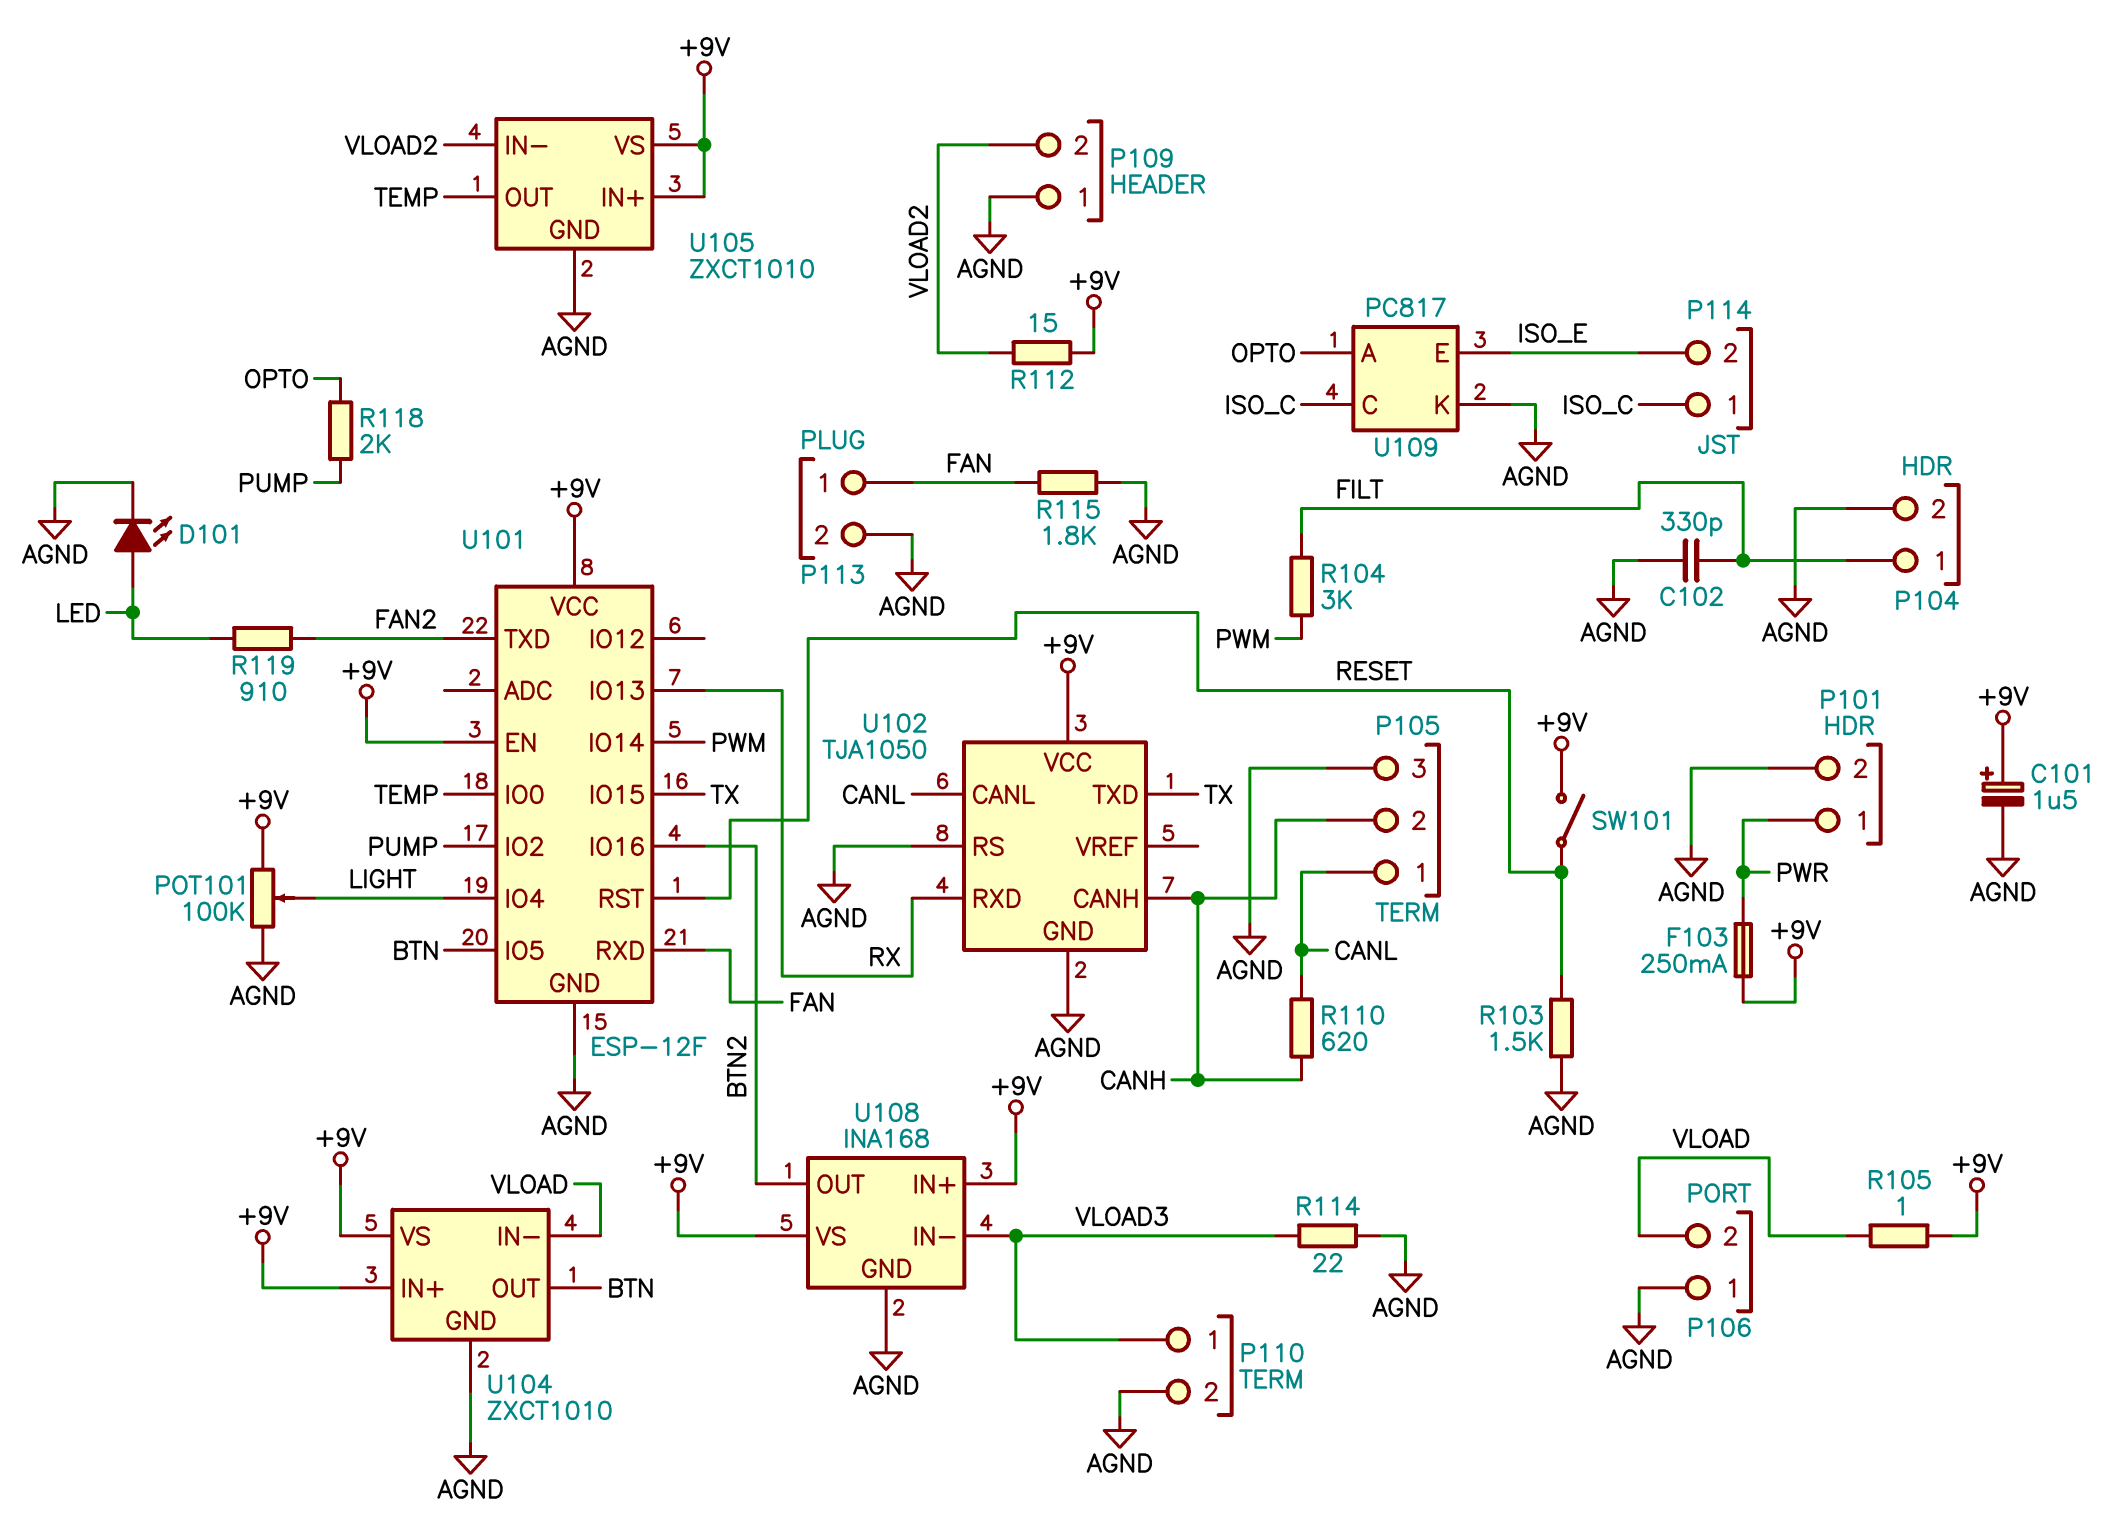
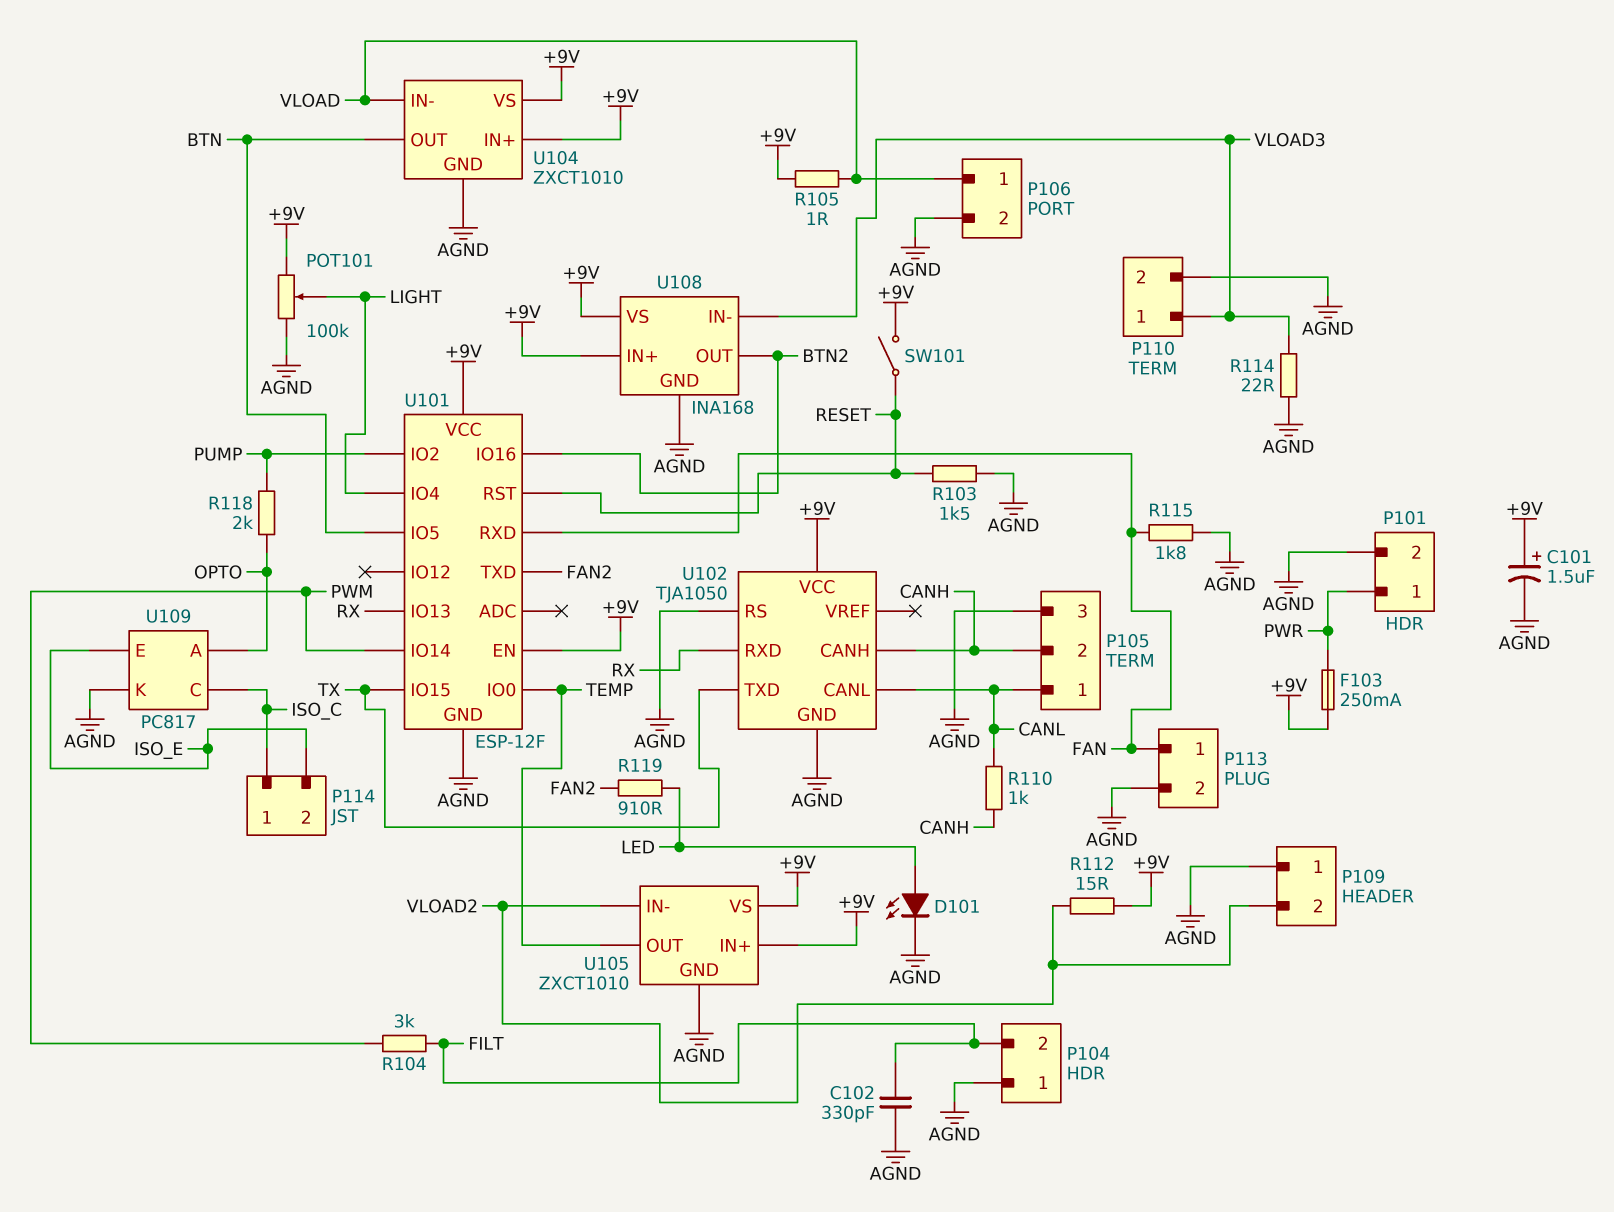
P104 pin 1: FILT -> AGND
P104 pin 2: AGND -> FILT
P106 pin 1: AGND -> VLOAD
P106 pin 2: VLOAD -> AGND
R110: 620 (CANH, CANL) -> 1k (CANH, CANL)

